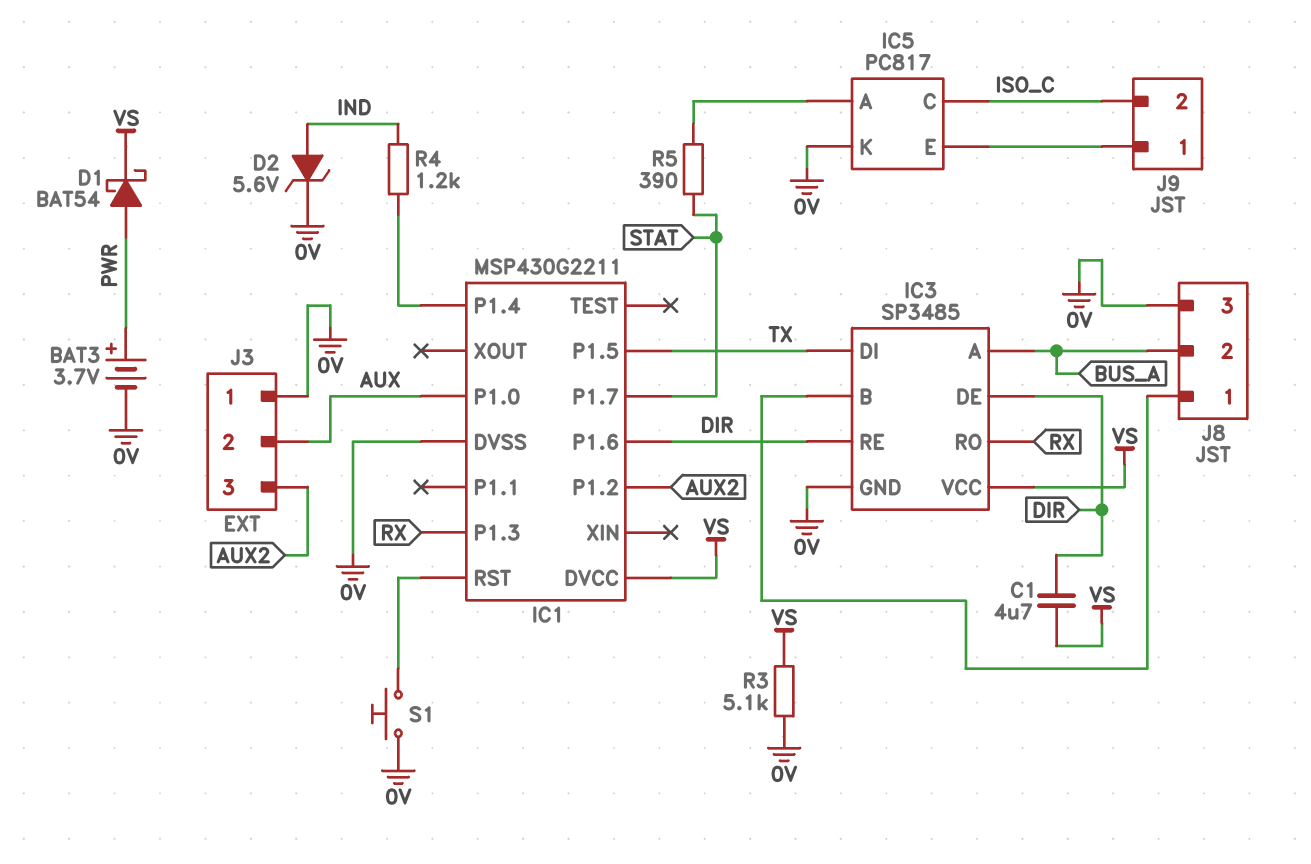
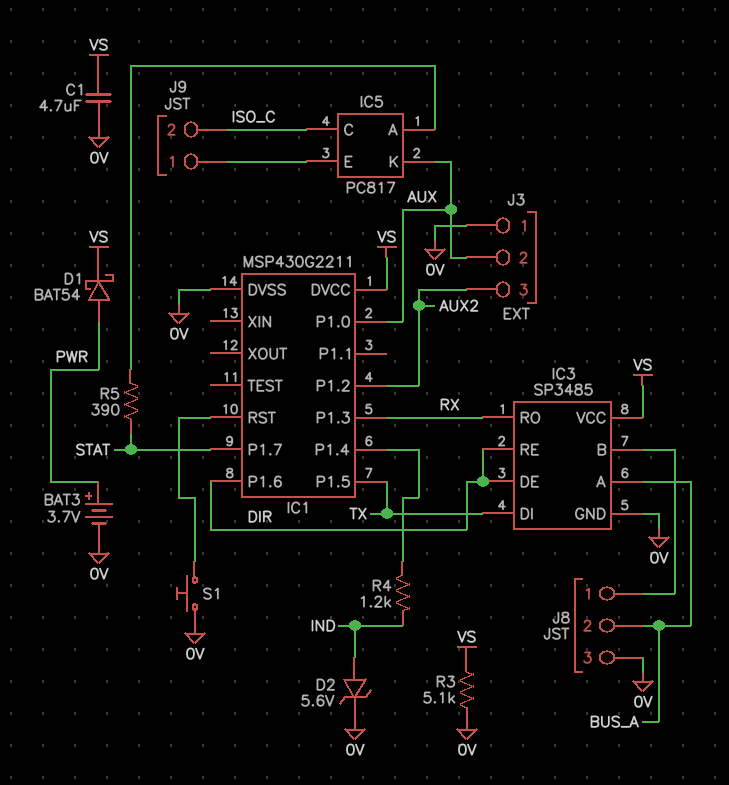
C1: 4.7uF (DIR, VS) -> 4.7uF (0V, VS)
IC5 pin K: 0V -> AUX

